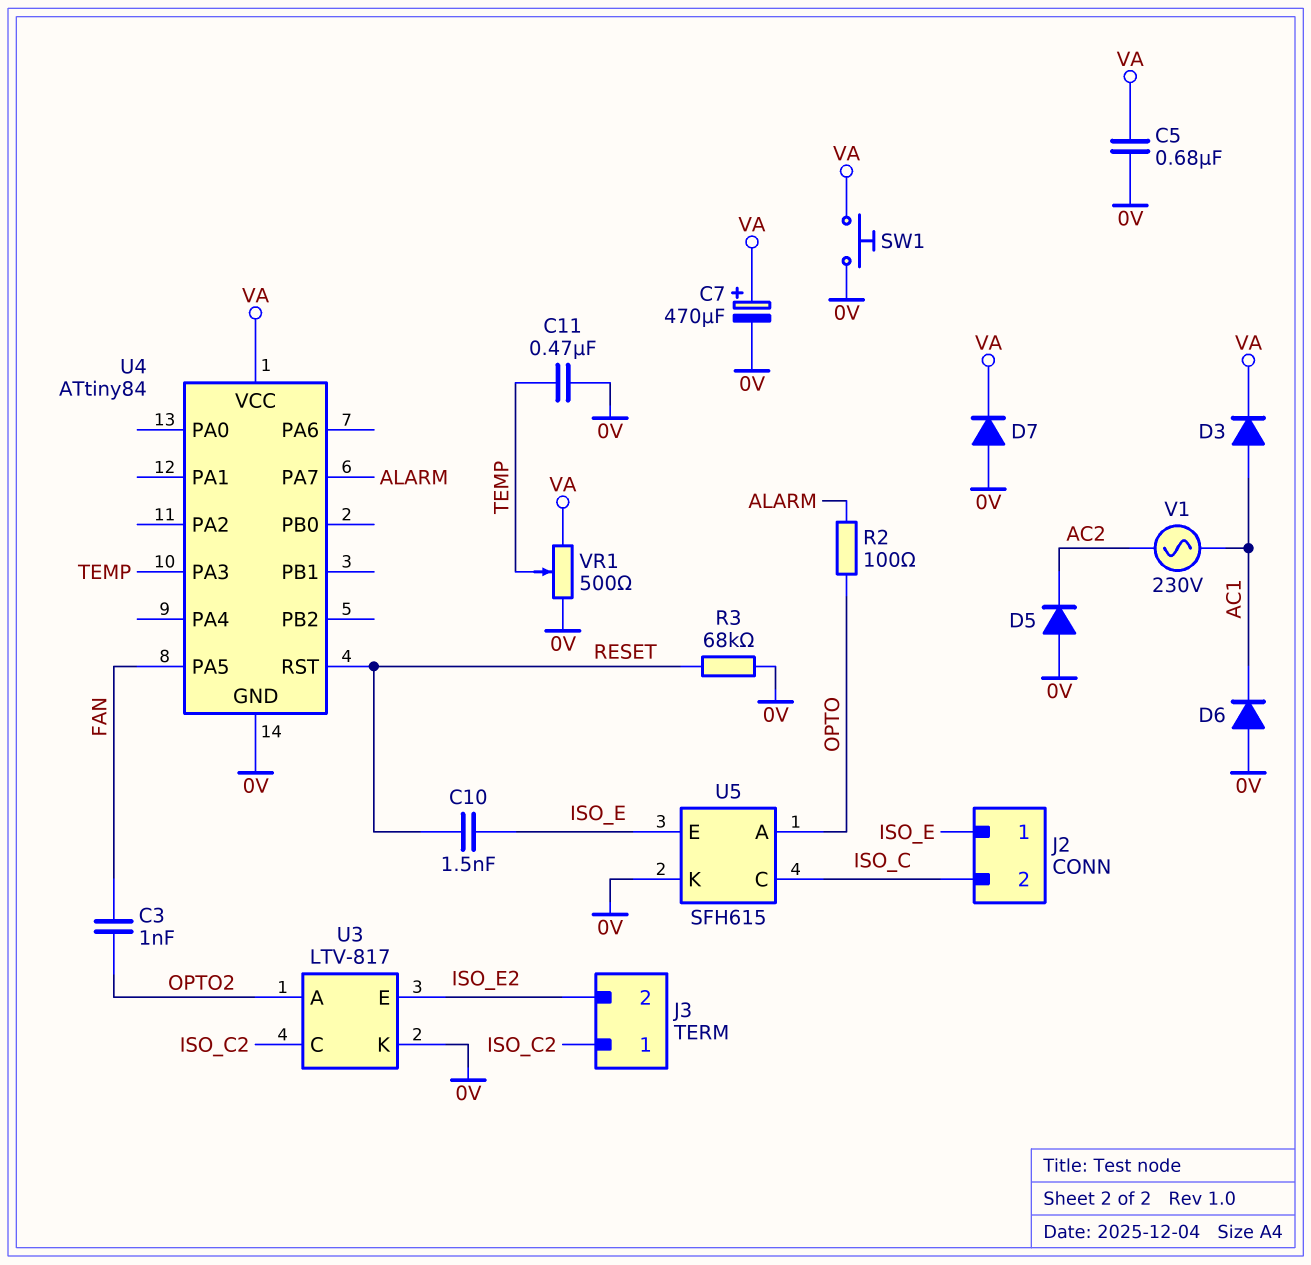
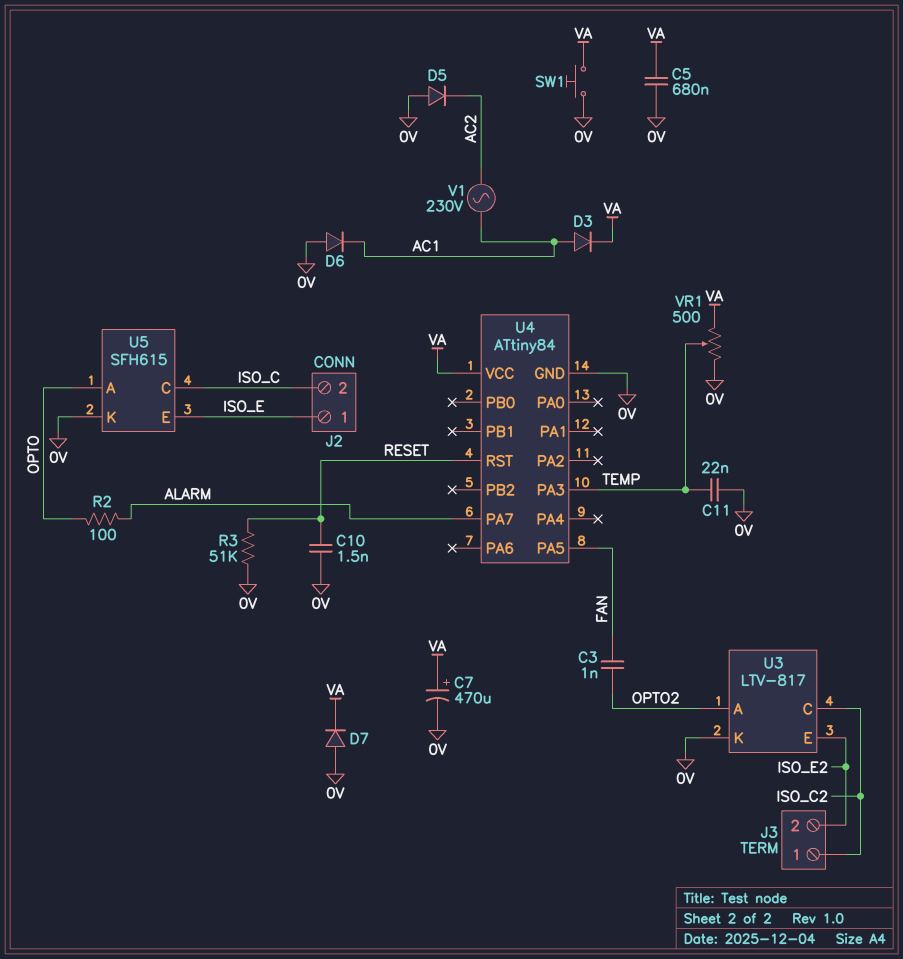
C10: 1.5nF (ISO_E, RESET) -> 1.5nF (0V, RESET)
C11: 470nF (0V, TEMP) -> 22nF (0V, TEMP)
R3: 68k (0V, RESET) -> 51k (0V, RESET)

